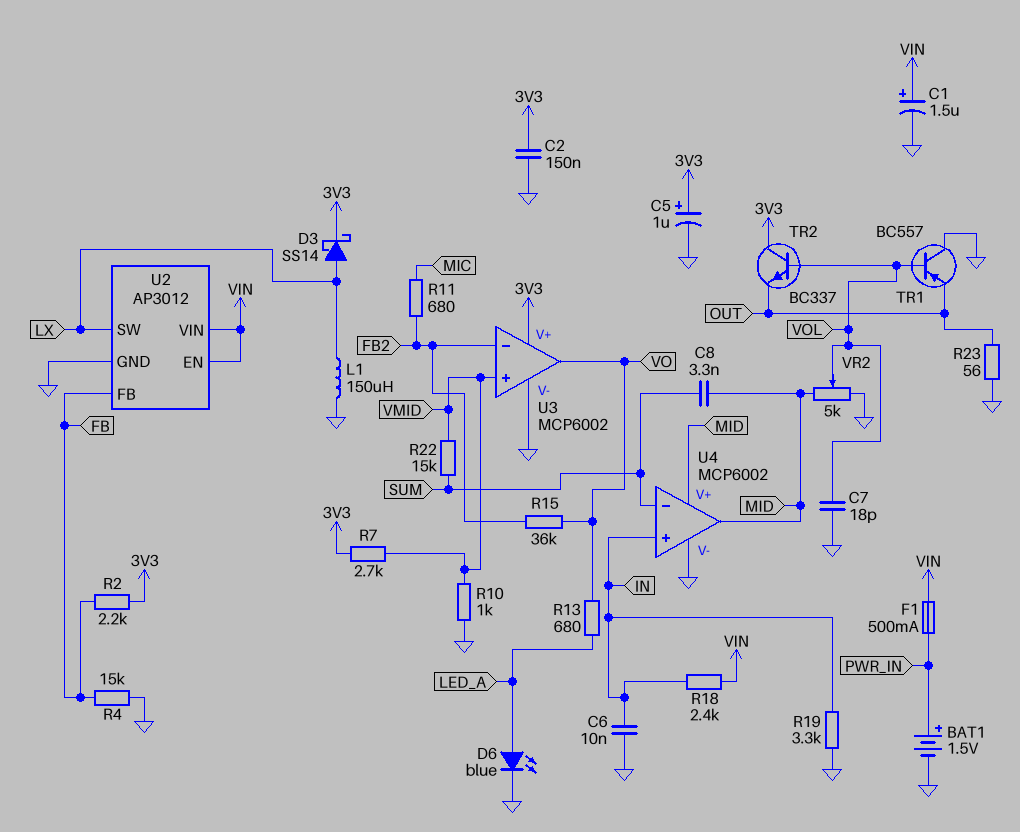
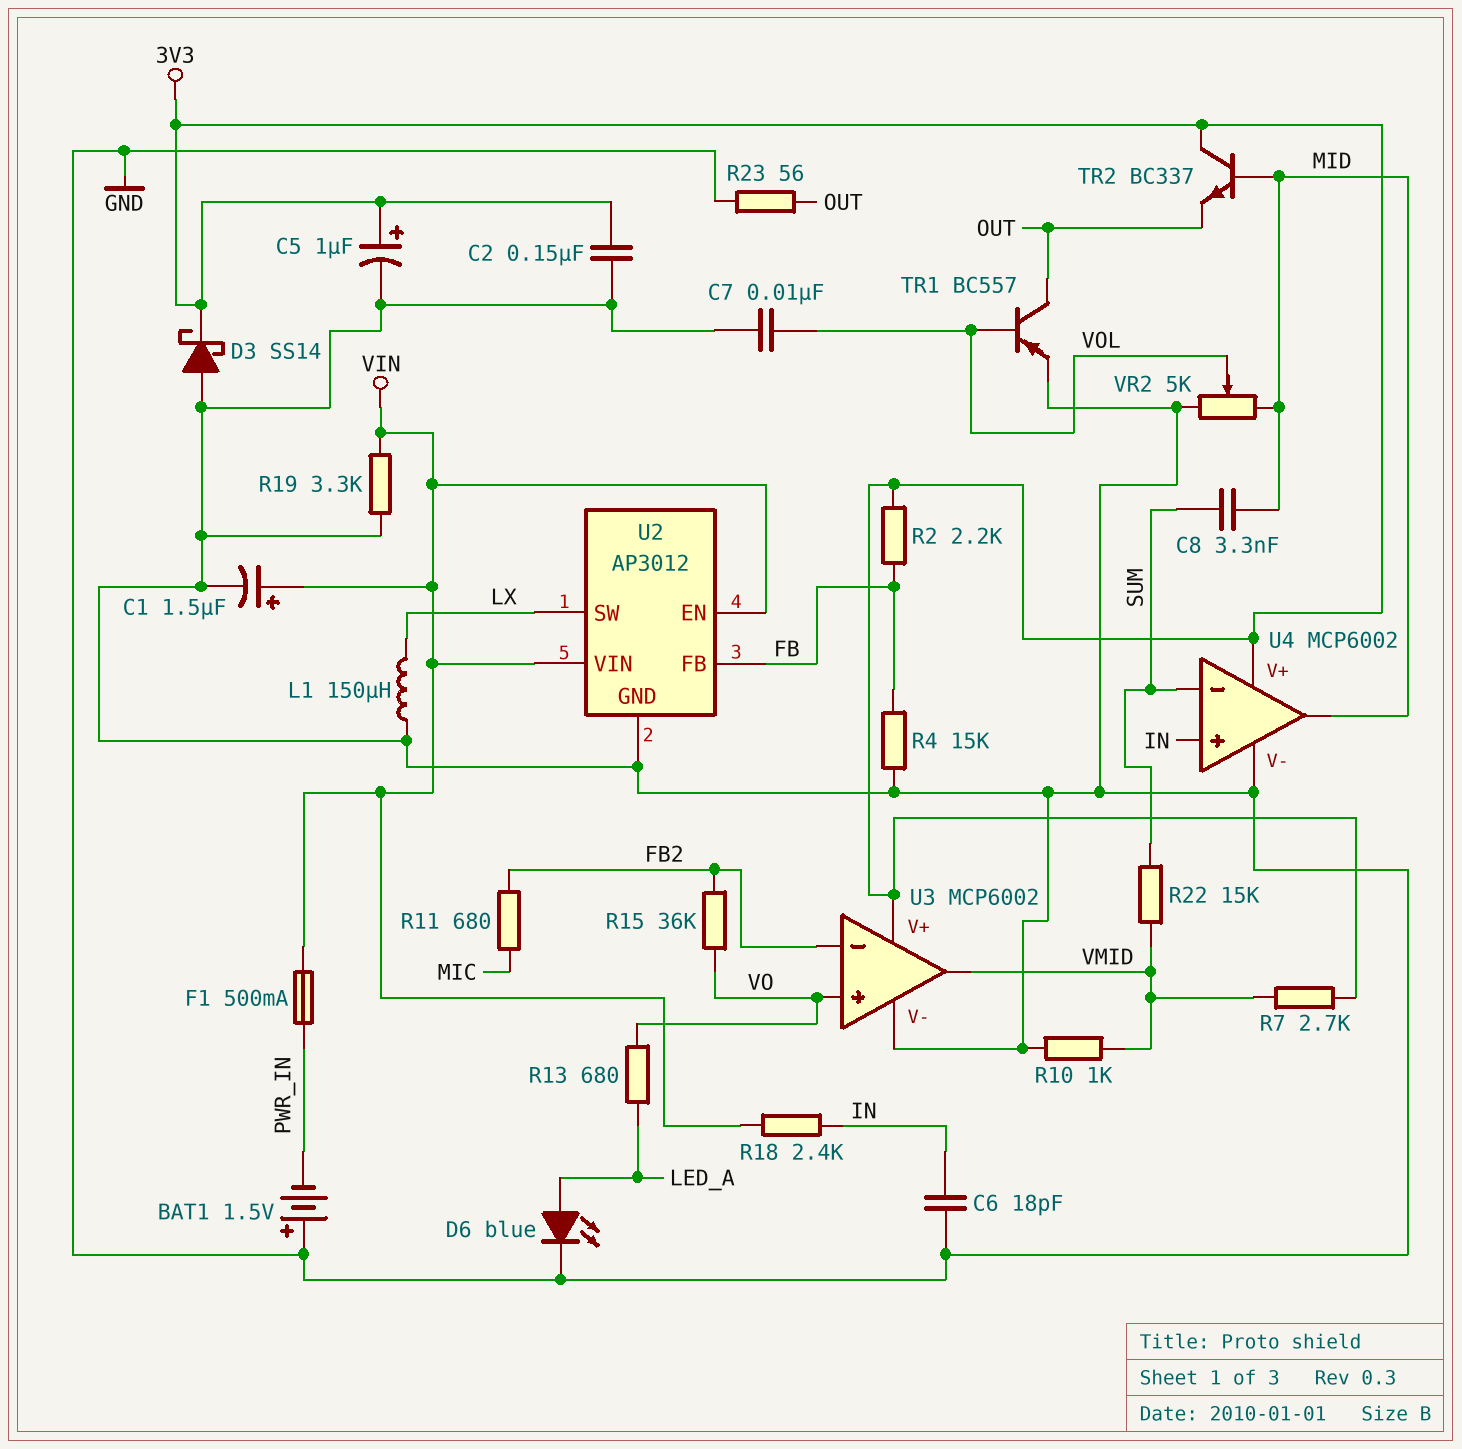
BAT1: 1.5V (plus PWR_IN, minus GND) -> 1.5V (plus GND, minus PWR_IN)
C6: 10nF (GND, IN) -> 18pF (GND, IN)
C7: 18pF (GND, VOL) -> 10nF (GND, VOL)
D3: schottky SS14 (A LX, K 3V3) -> schottky SS14 (A GND, K 3V3)
R19: 3.3k (GND, IN) -> 3.3k (GND, VIN)
TR1: PNP BC557 (B VOL, C GND, E OUT) -> PNP BC557 (B VOL, C OUT, E GND)
TR2: NPN BC337 (B VOL, C 3V3, E OUT) -> NPN BC337 (B MID, C 3V3, E OUT)
U3 pin in+: VMID -> VO
U3 pin out: VO -> VMID
U4 pin V+: MID -> 3V3

